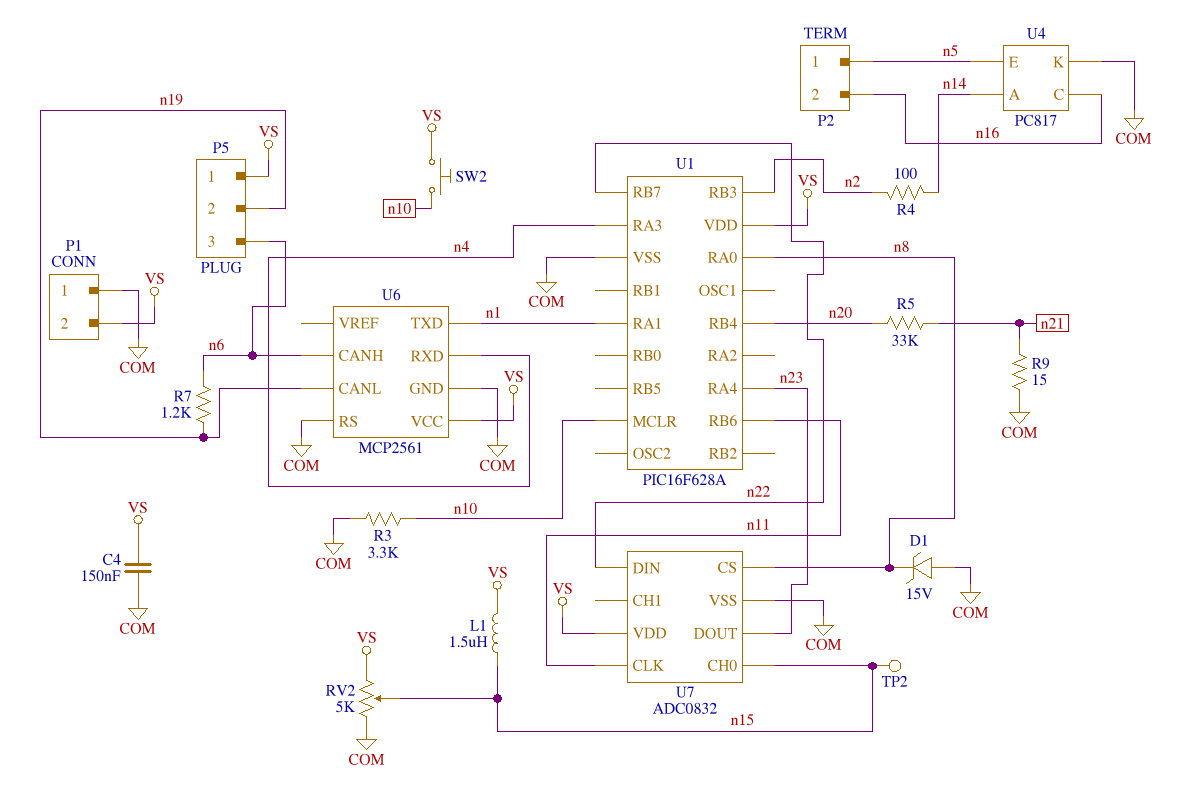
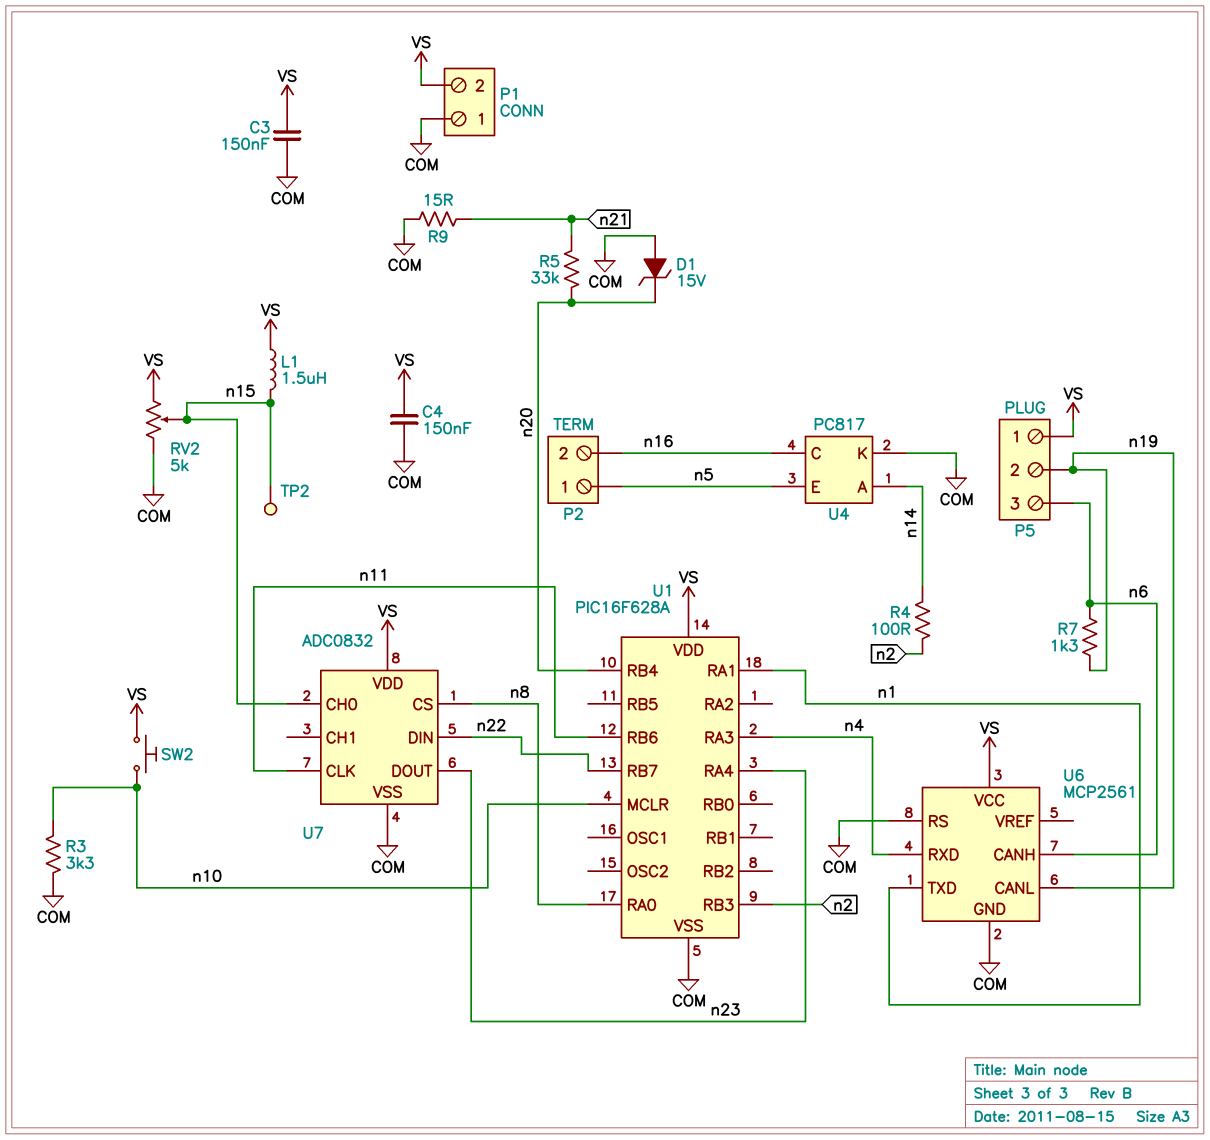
C3: none -> 150nF (COM, VS)
D1: zener 15V (A COM, K n8) -> zener 15V (A COM, K n20)
R7: 1.2k (n6, n19) -> 1.3k (n6, n19)

